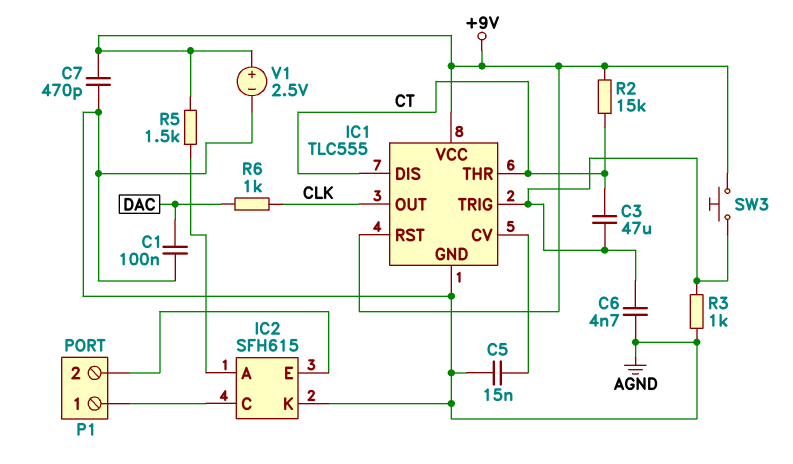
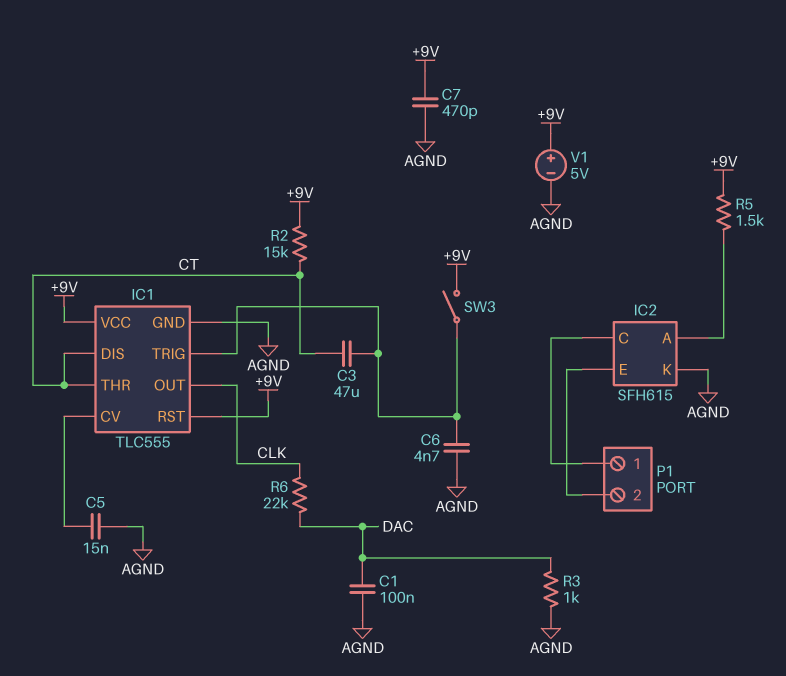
R3: 1k (AGND, IC1/TRIG) -> 1k (AGND, DAC)
R6: 1k (CLK, DAC) -> 22k (CLK, DAC)
SW3: button (+9V, IC1/TRIG) -> switch (+9V, IC1/TRIG)
V1: 2.5V (plus +9V, minus AGND) -> 5V (plus +9V, minus AGND)

